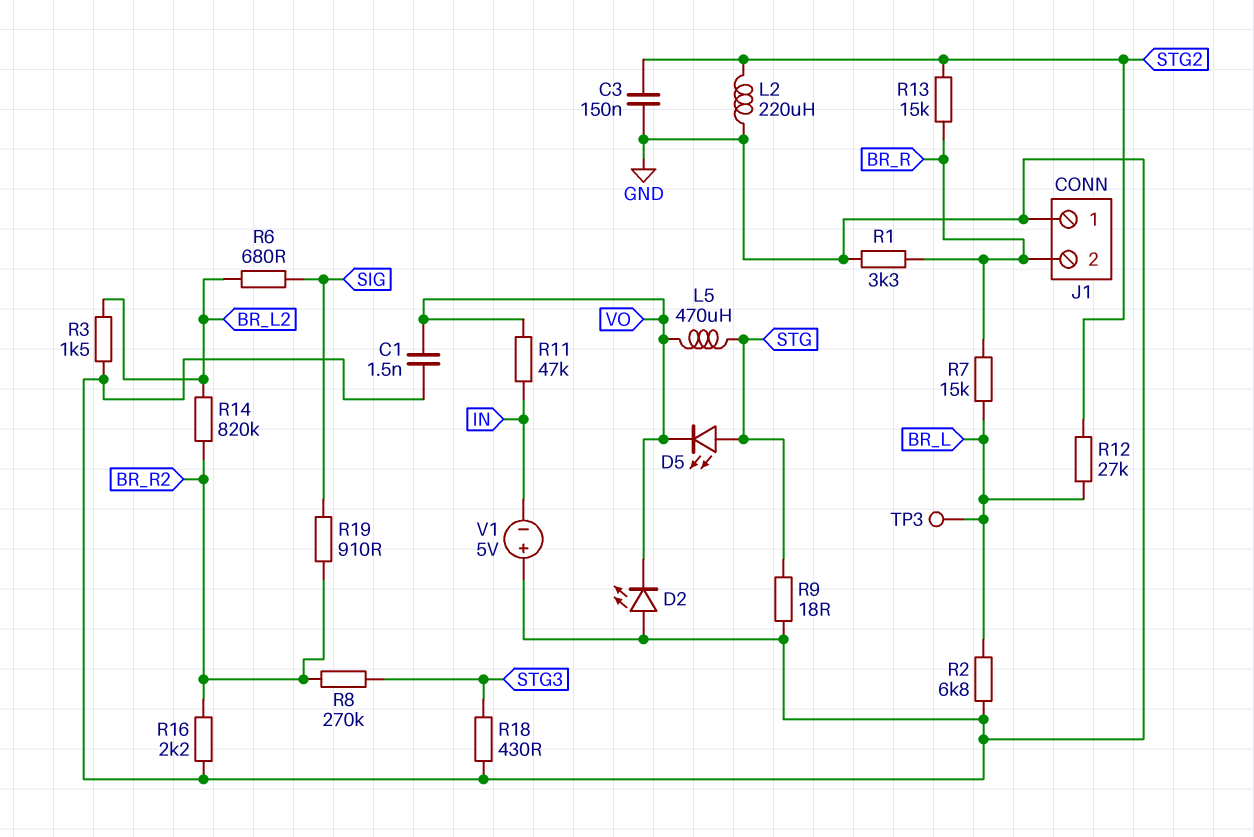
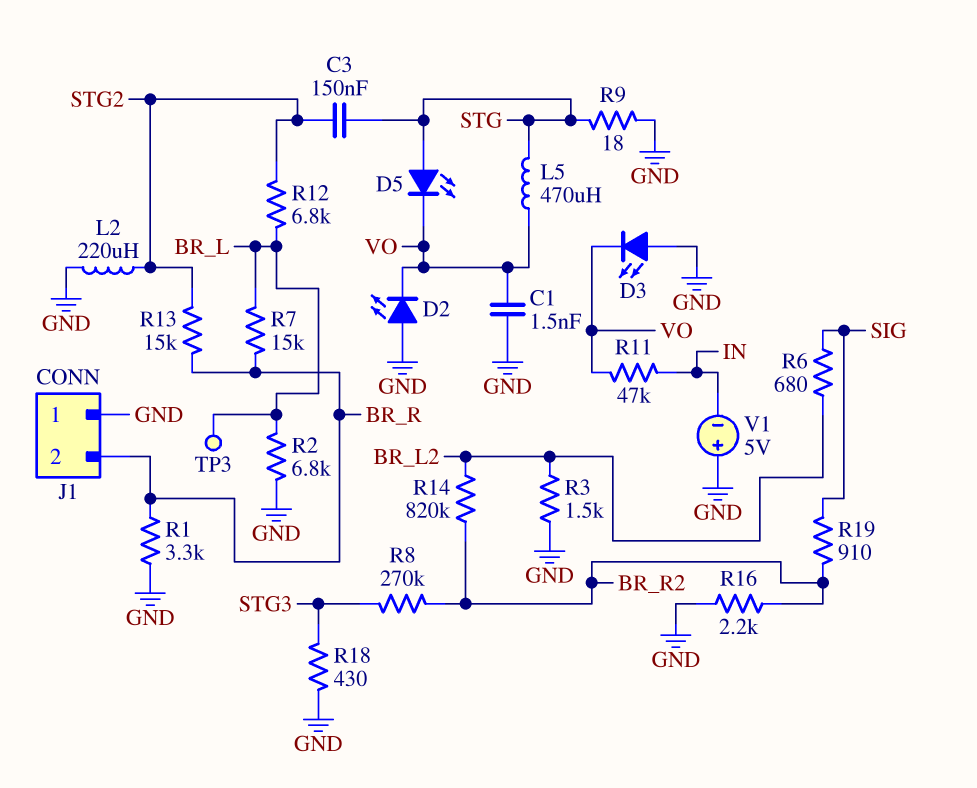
C3: 150nF (GND, STG2) -> 150nF (STG, STG2)
D3: none -> LED (A GND, K VO)
R12: 27k (BR_L, STG2) -> 6.8k (BR_L, STG2)

